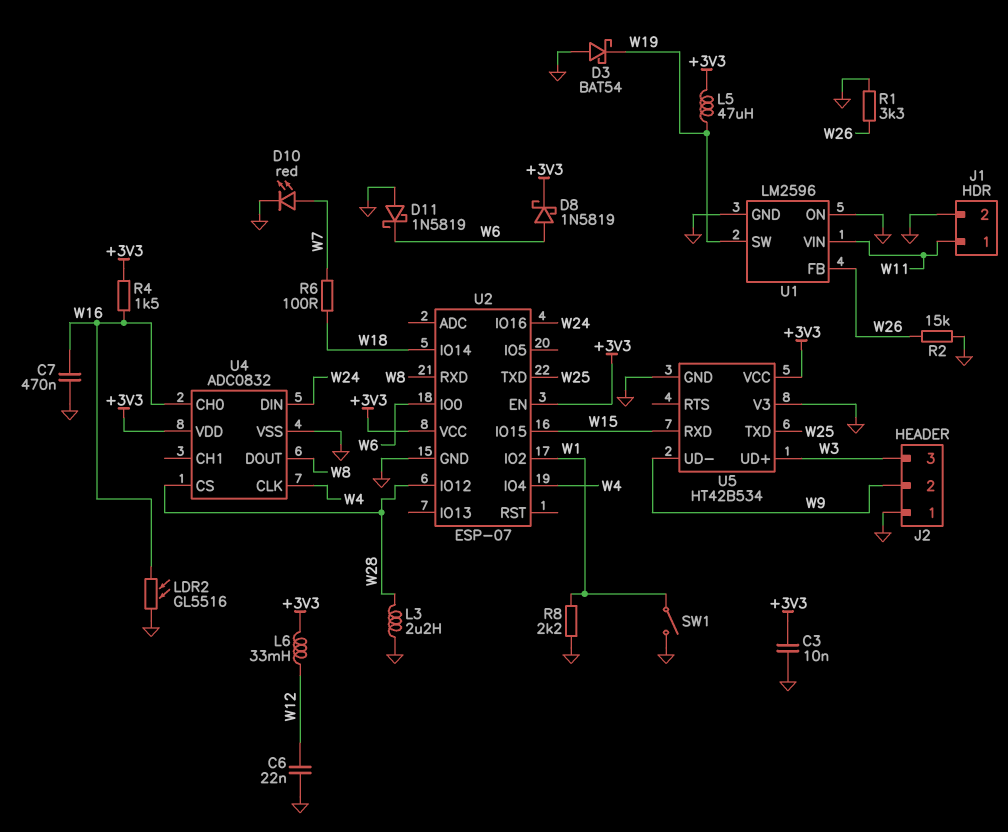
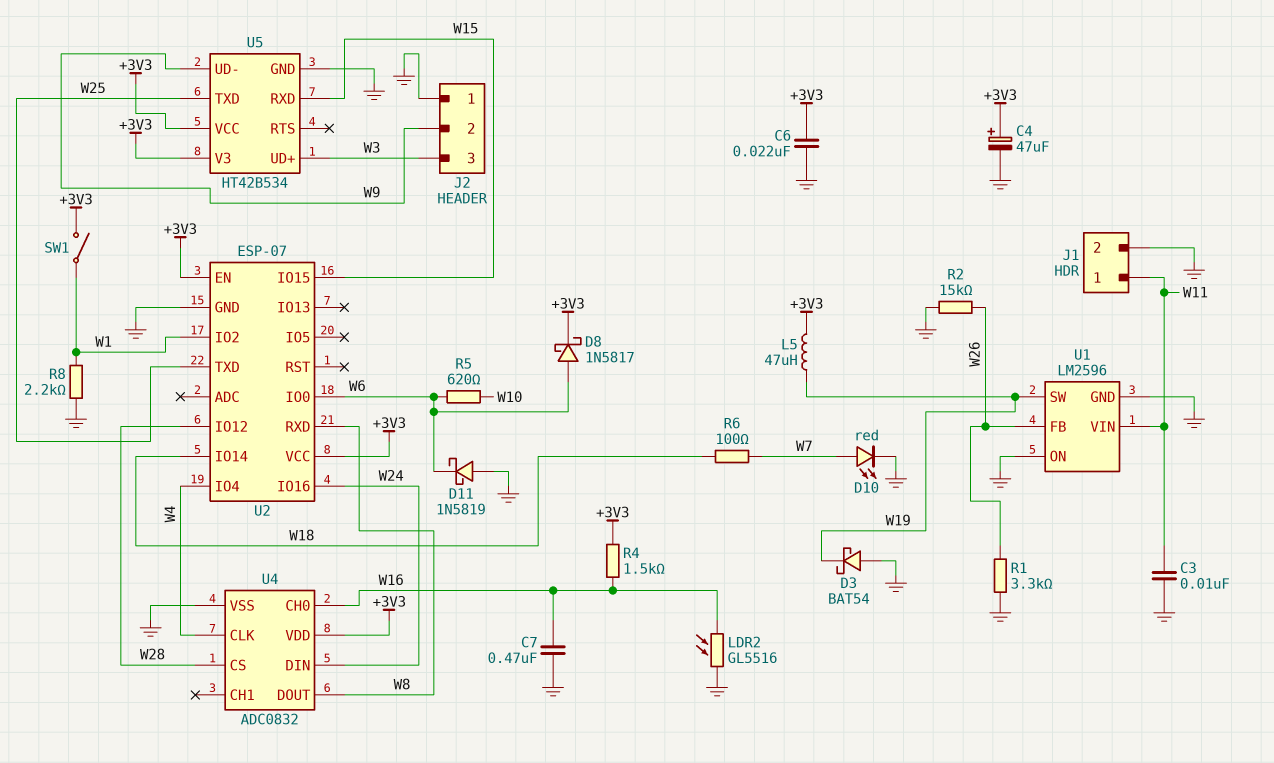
C3: 10nF (+3V3, GND) -> 10nF (GND, W11)
C4: none -> 47uF (plus +3V3, minus GND)
C6: 22nF (GND, W12) -> 22nF (+3V3, GND)
D8: schottky 1N5819 (A W6, K +3V3) -> schottky 1N5817 (A W6, K +3V3)
L3: 2.2uH (GND, W28) -> none
L6: 33mH (+3V3, W12) -> none
R5: none -> 620 (W6, W10)
SW1: switch (GND, W1) -> switch (+3V3, W1)
U5 pin V3: GND -> +3V3

